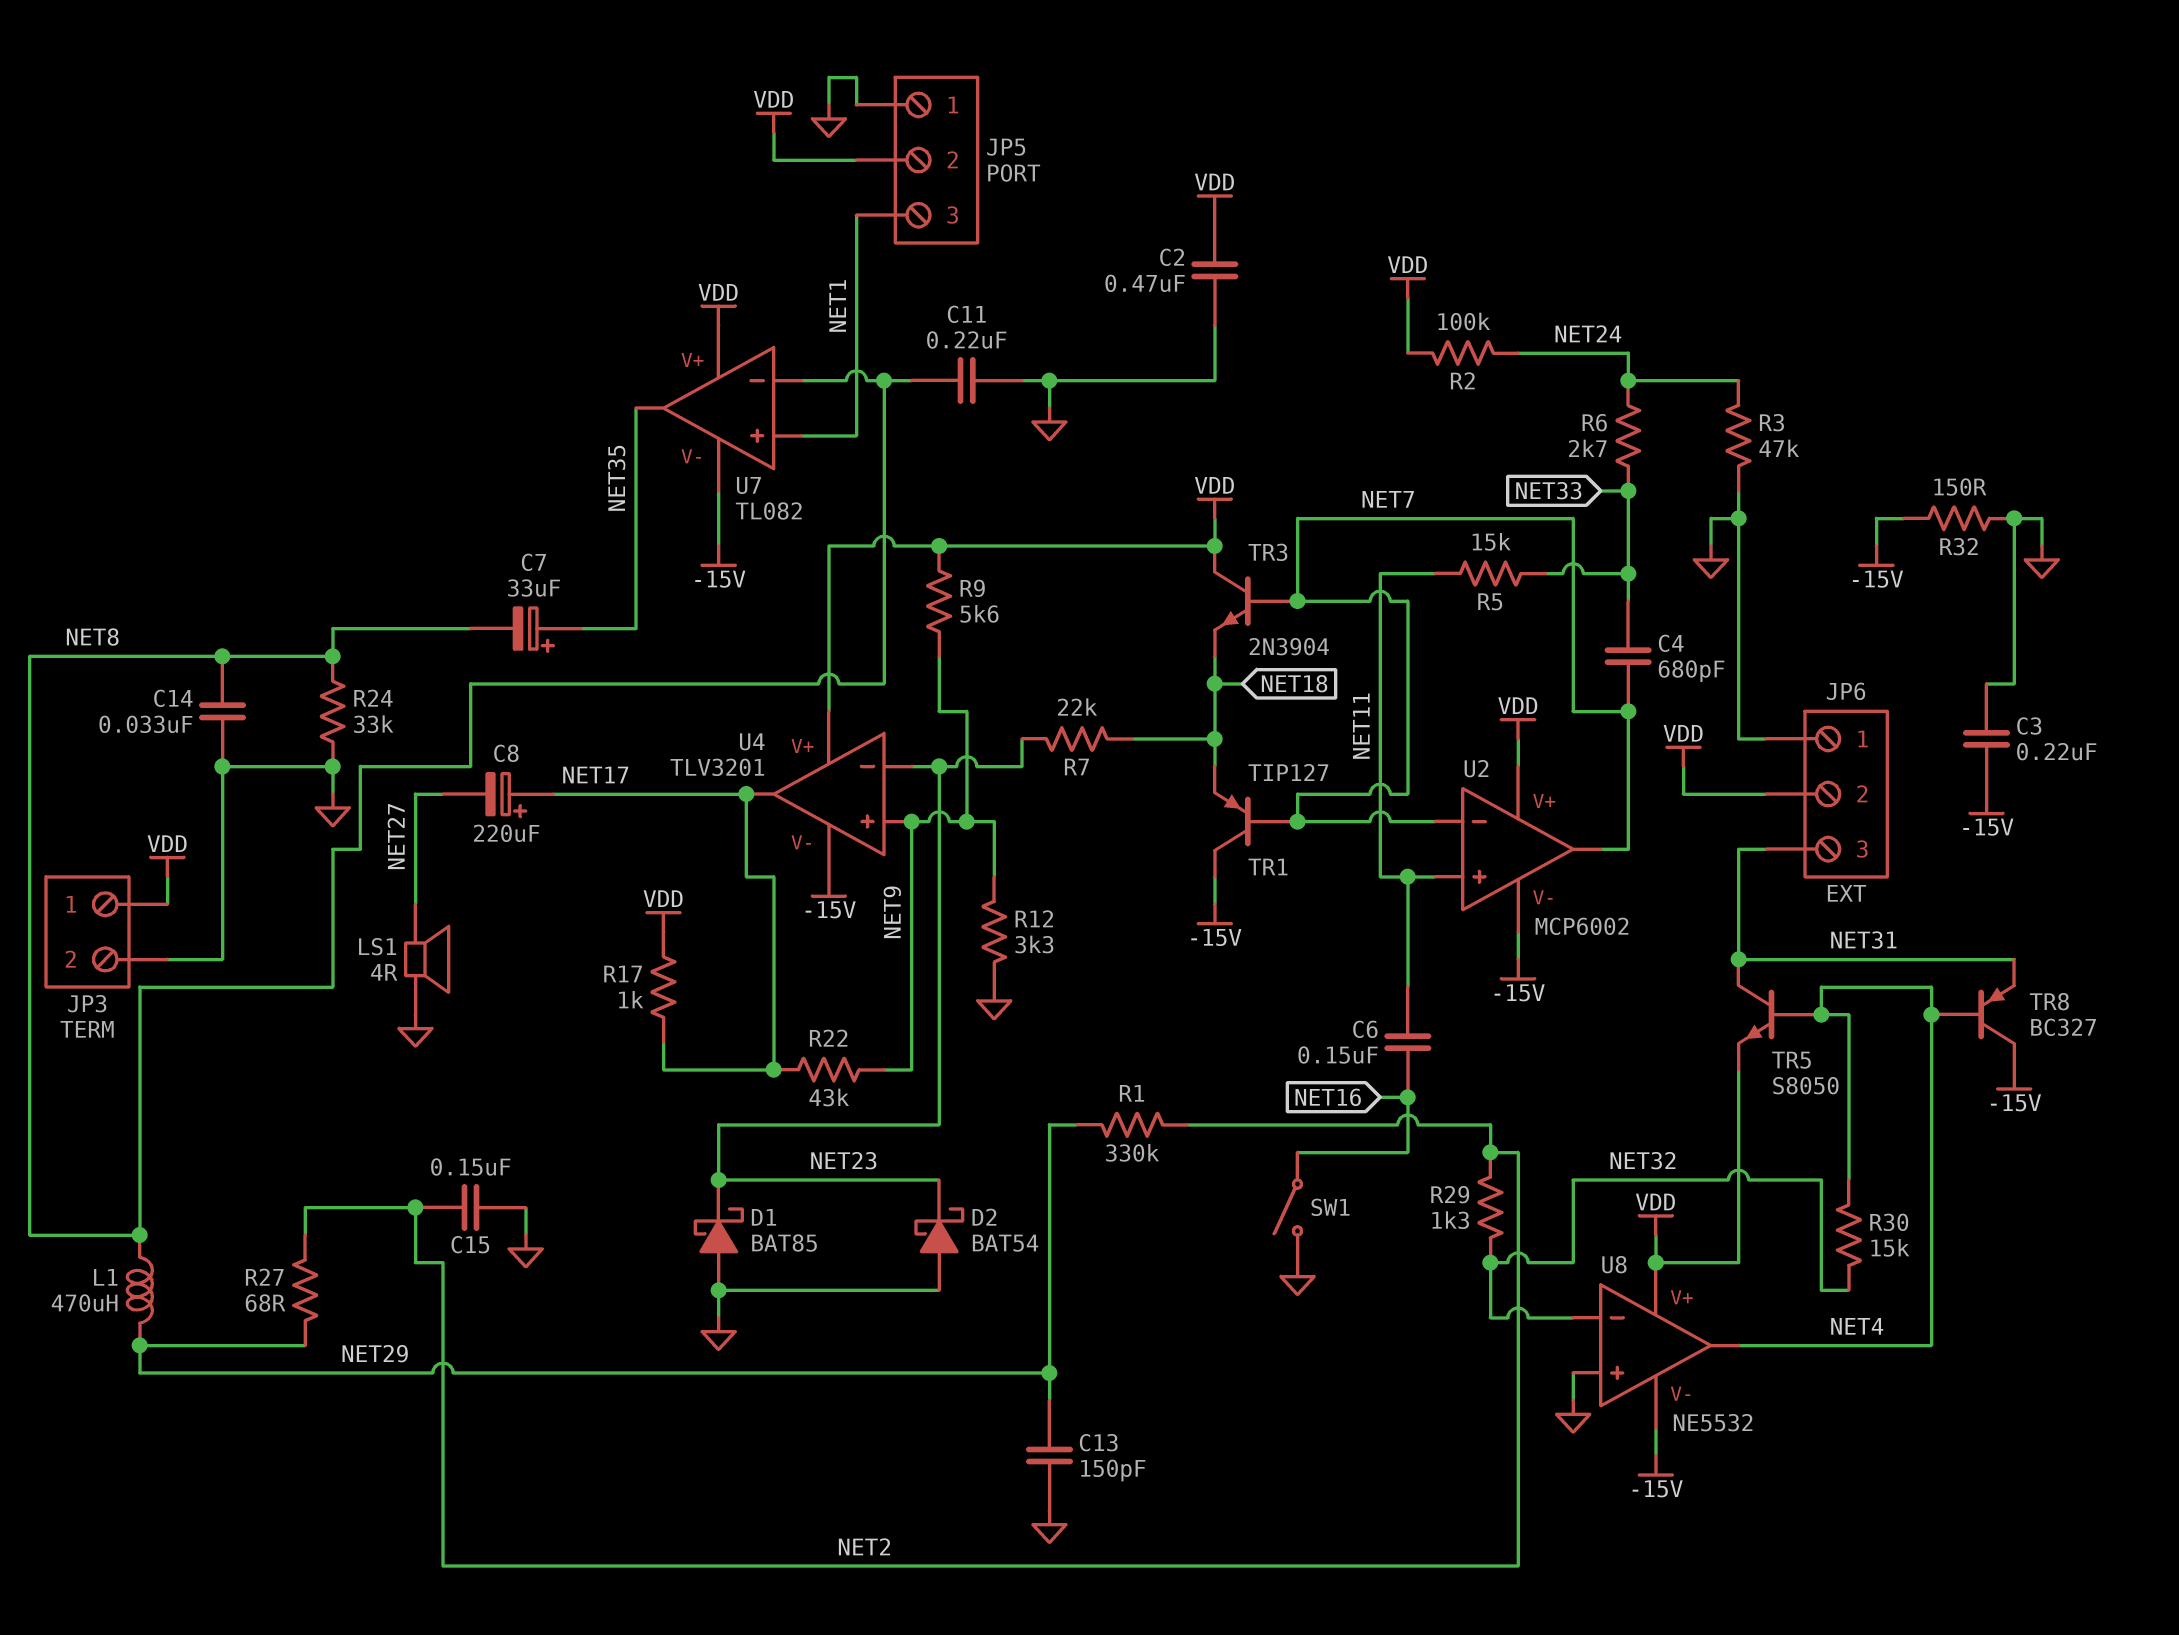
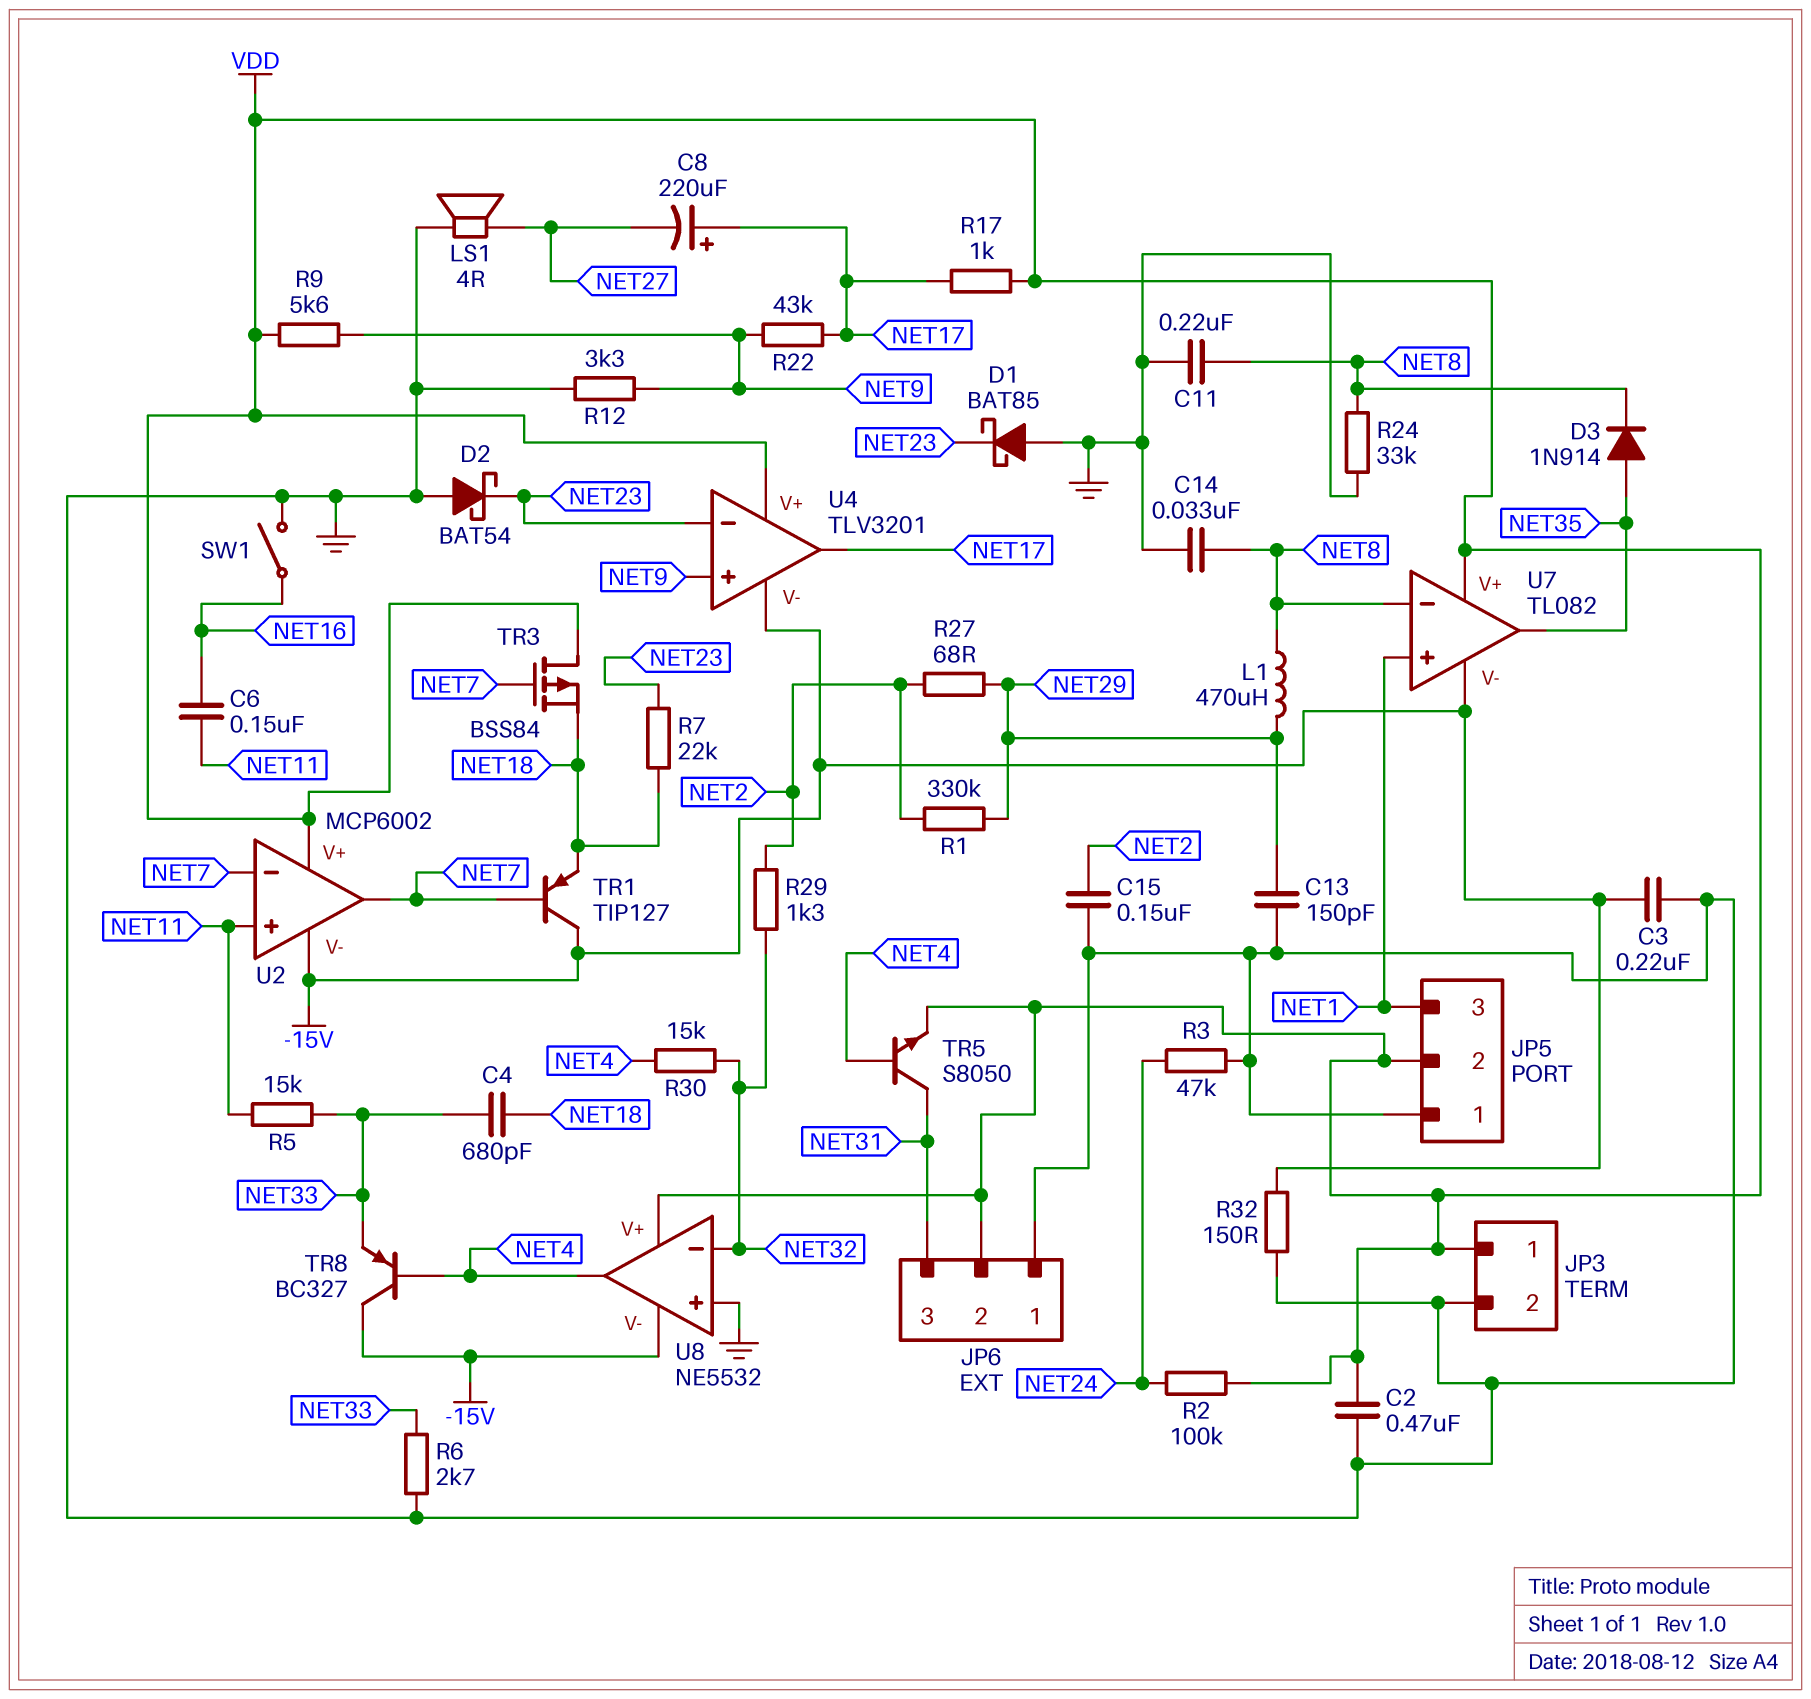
C4: 680pF (NET7, NET33) -> 680pF (NET18, NET33)
C7: 33uF (plus NET35, minus NET8) -> none
D3: none -> diode 1N914 (A NET35, K NET8)
R6: 2.7k (NET24, NET33) -> 2.7k (GND, NET33)
TR3: NPN 2N3904 (B NET7, C VDD, E NET18) -> PMOS BSS84 (G NET7, D VDD, S NET18)
TR8: PNP BC327 (B NET4, C -15V, E NET31) -> PNP BC327 (B NET4, C -15V, E NET33)

